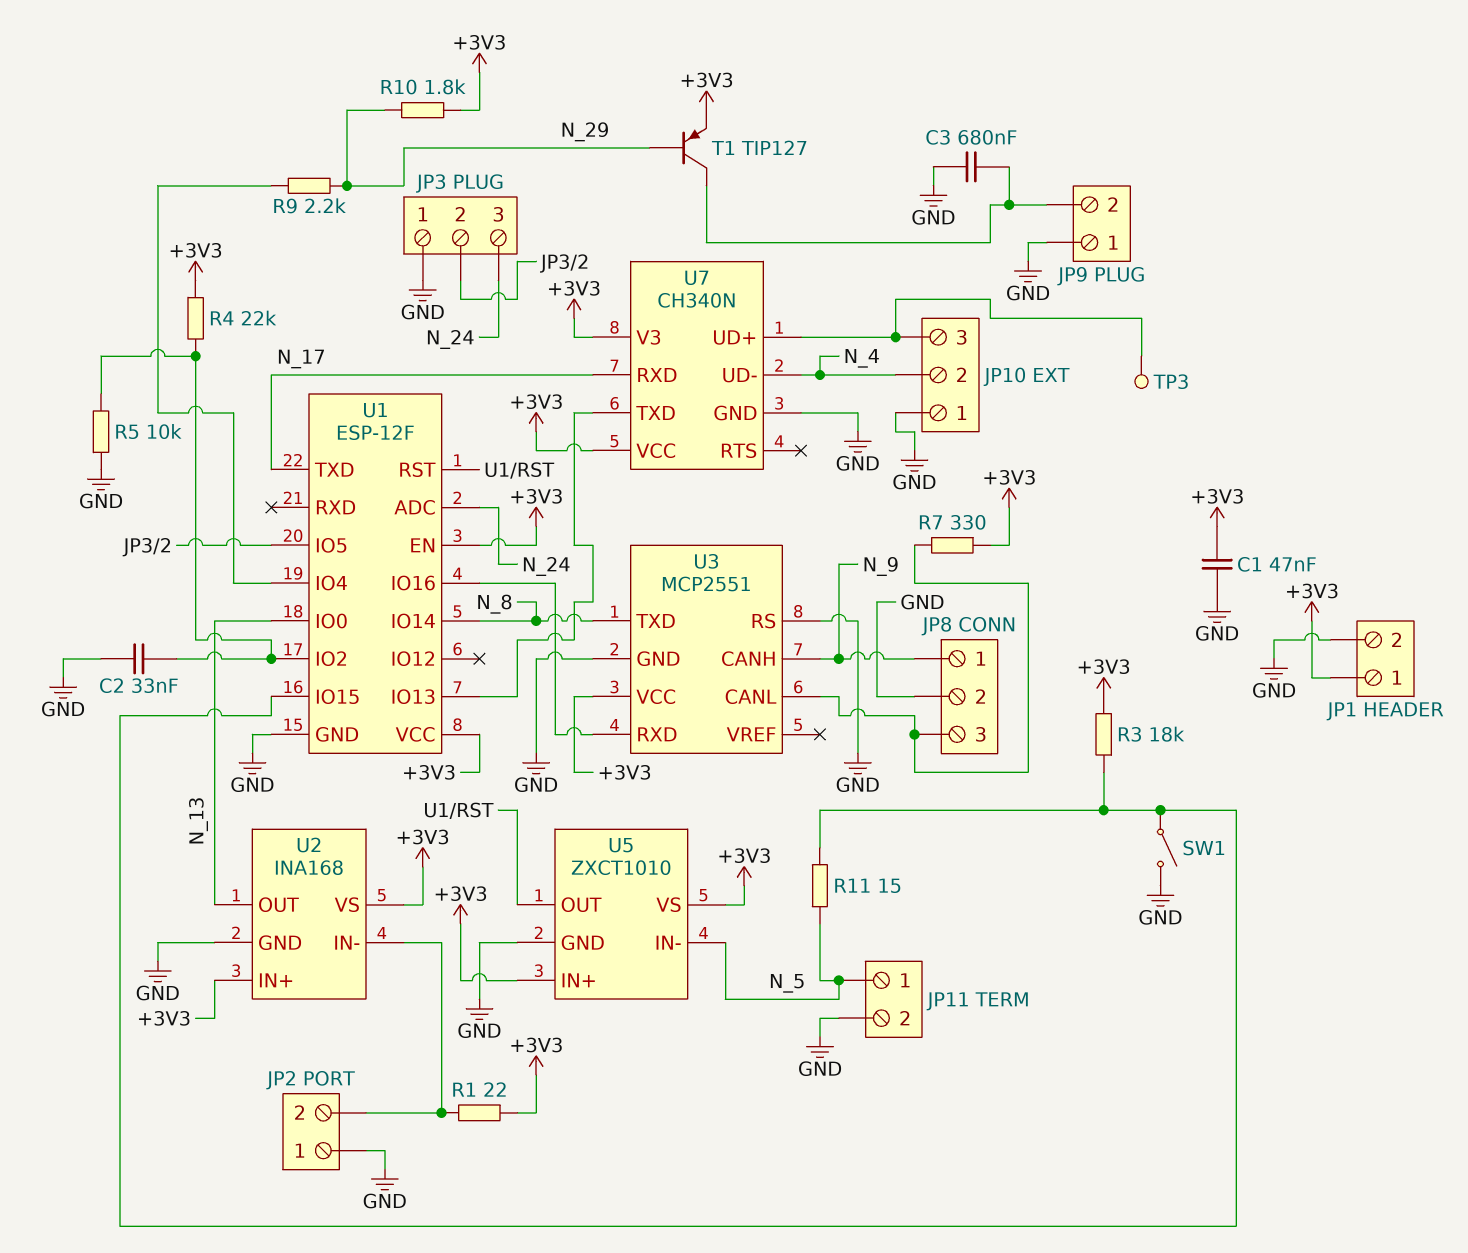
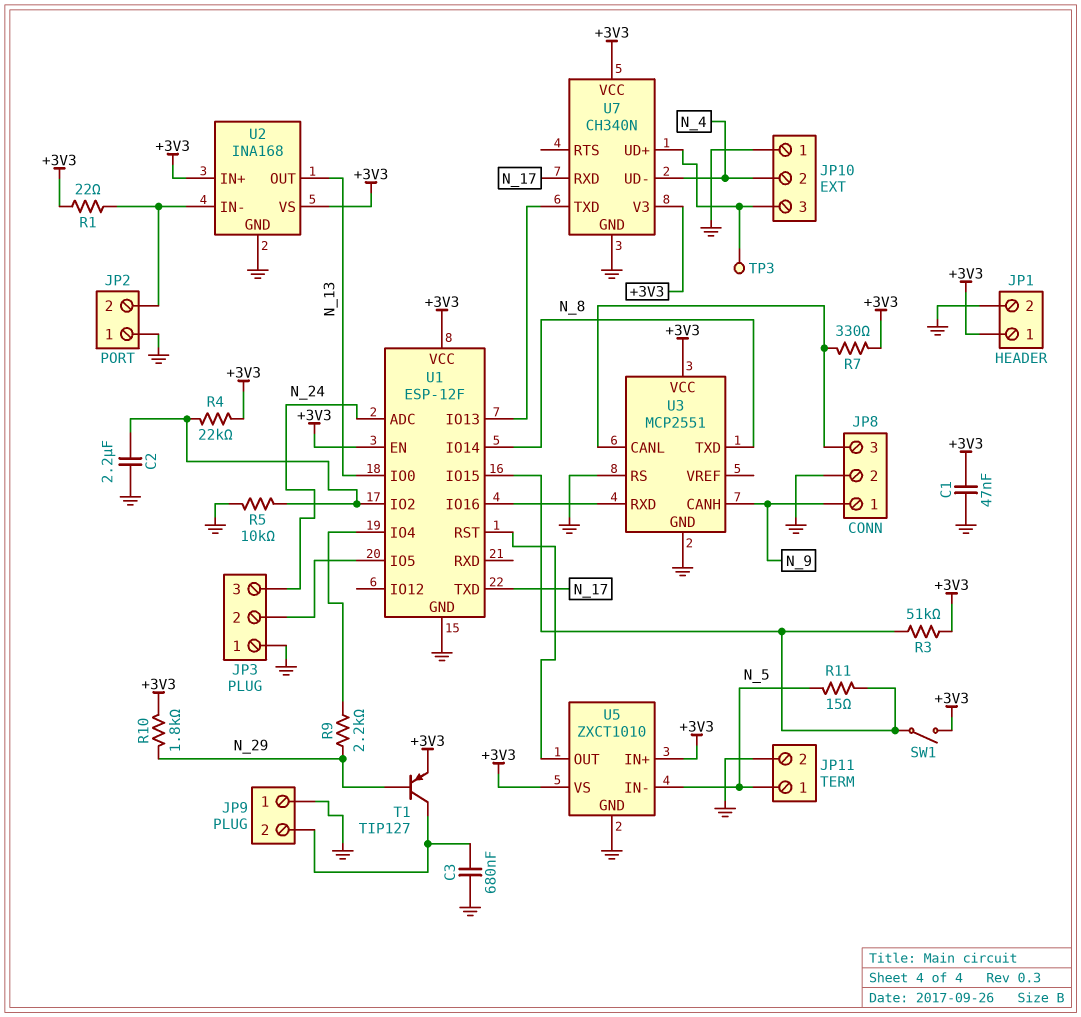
C2: 33nF (GND, U1/IO2) -> 2.2uF (GND, U1/IO2)
R3: 18k (+3V3, U1/IO15) -> 51k (+3V3, U1/IO15)
SW1: switch (GND, U1/IO15) -> switch (+3V3, U1/IO15)

